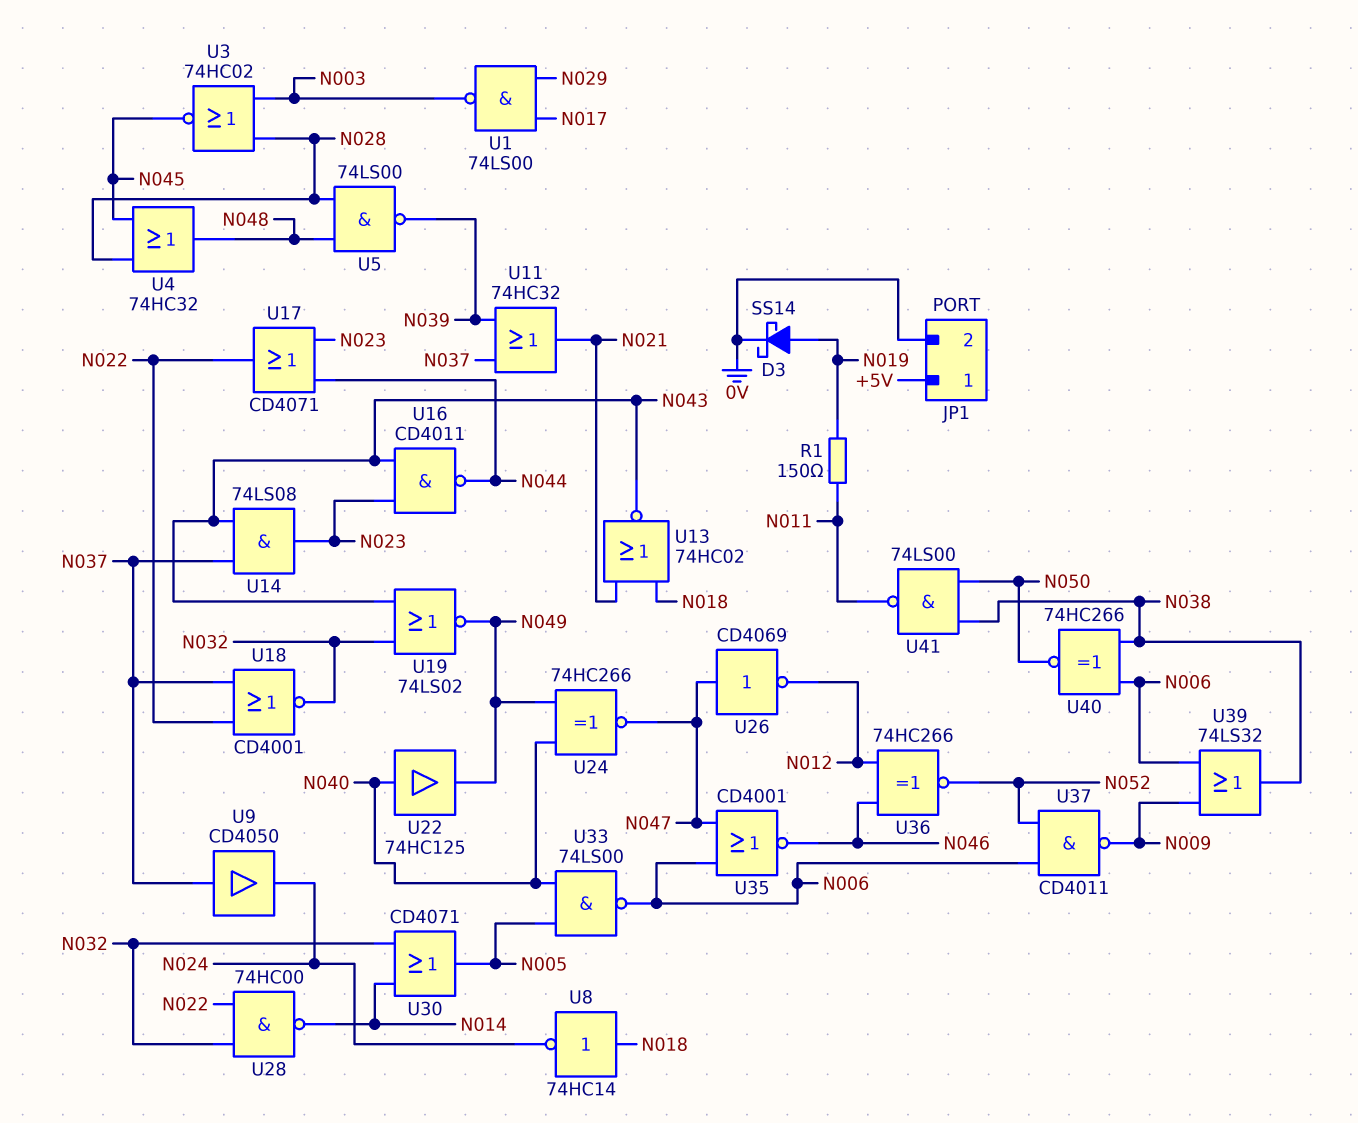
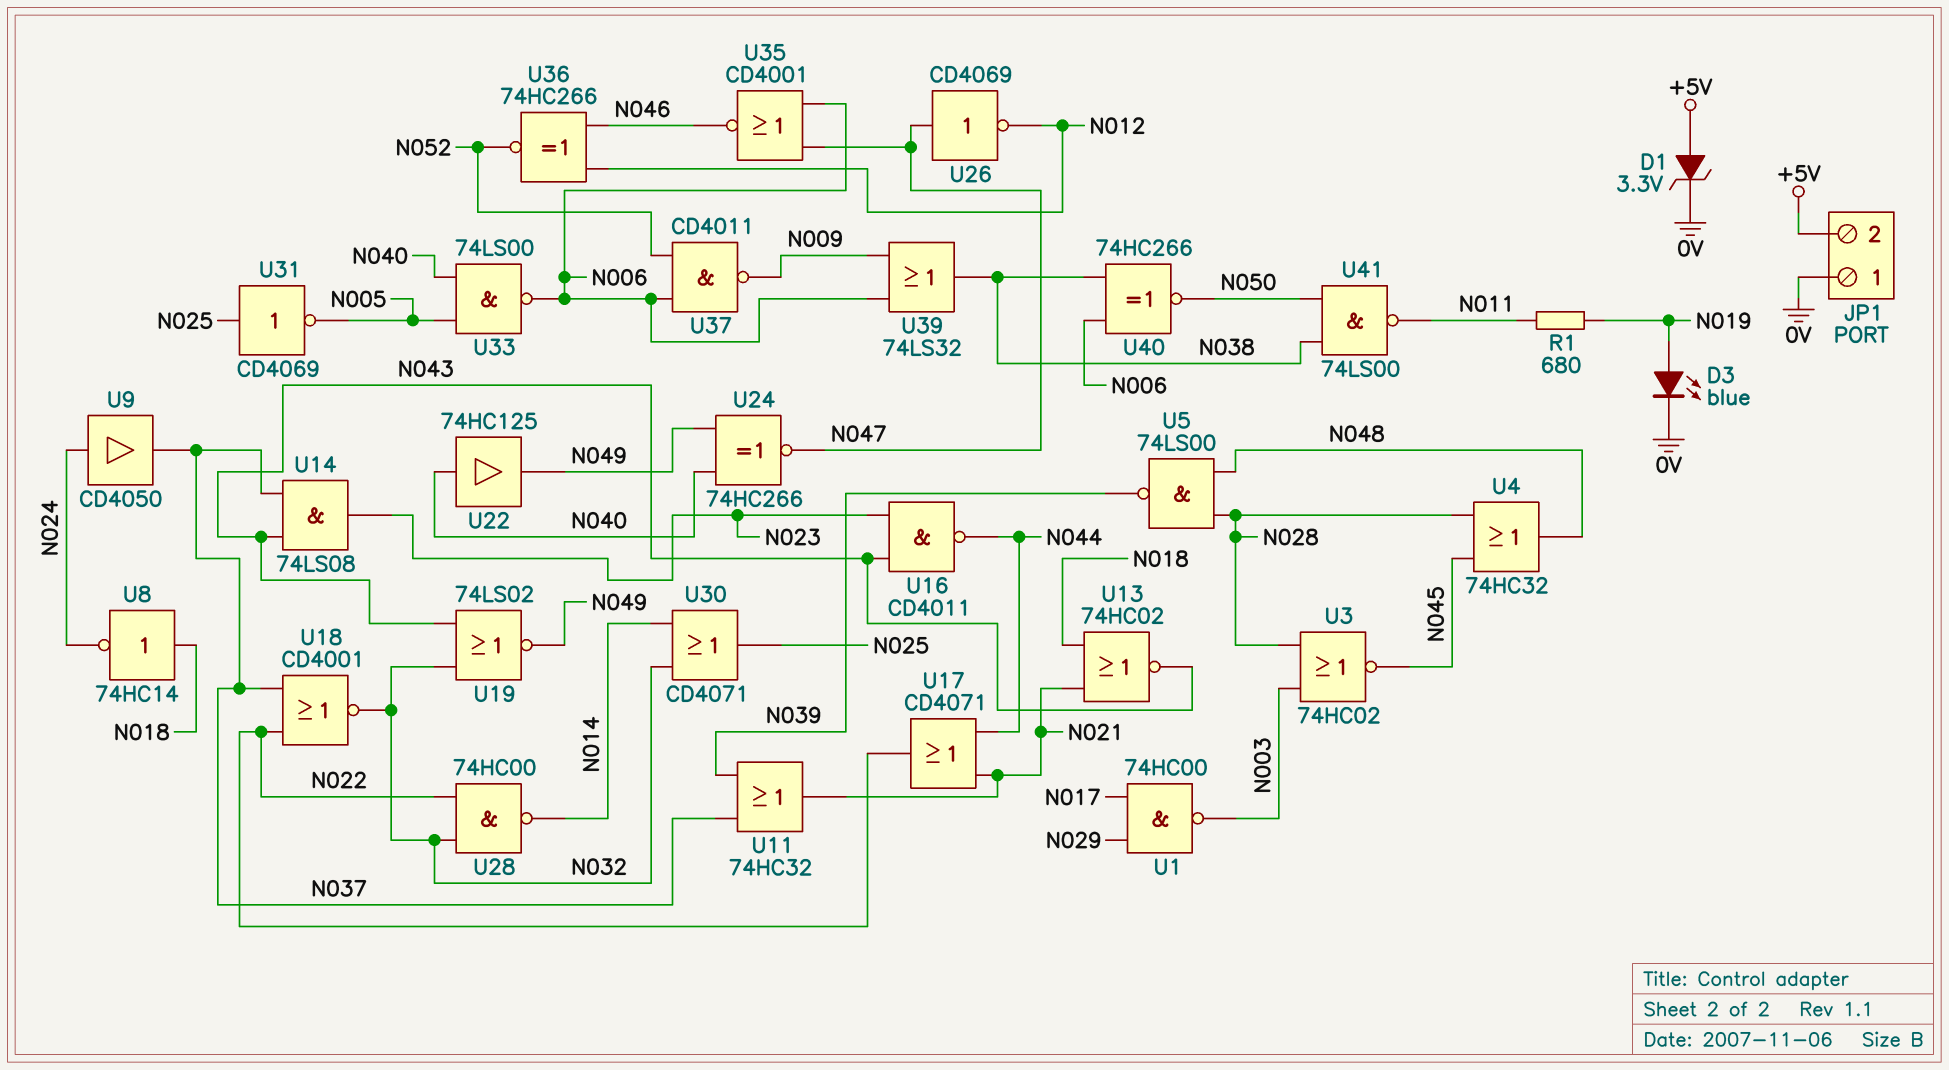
D1: none -> zener 3.3V (A +5V, K 0V)
D3: schottky SS14 (A N019, K 0V) -> LED blue (A N019, K 0V)
JP1 pin 1: +5V -> 0V
JP1 pin 2: 0V -> +5V
R1: 150 (N011, N019) -> 680 (N011, N019)
U1: NAND 74LS00 (in N017, in N029, out N003) -> NAND 74HC00 (in N017, in N029, out N003)
U9: buffer CD4050 (in N037, out N024) -> buffer CD4050 (in N024, out N037)
U17: OR CD4071 (in N023, in N044, out N022) -> OR CD4071 (in N021, in N044, out N022)
U30: OR CD4071 (in N014, in N032, out N005) -> OR CD4071 (in N014, in N032, out N025)
U31: none -> NOT CD4069 (in N025, out N005)

